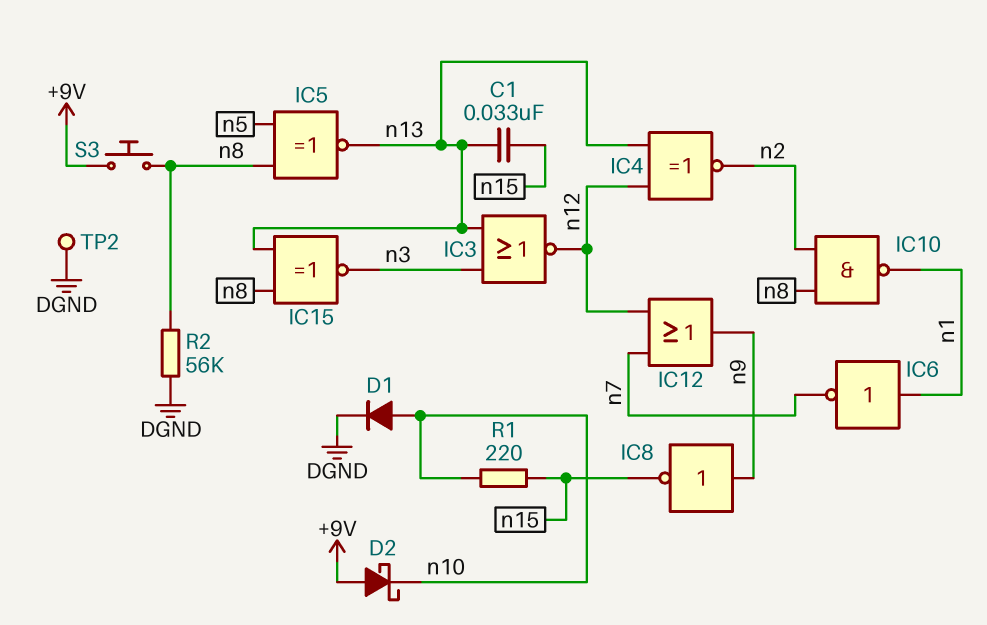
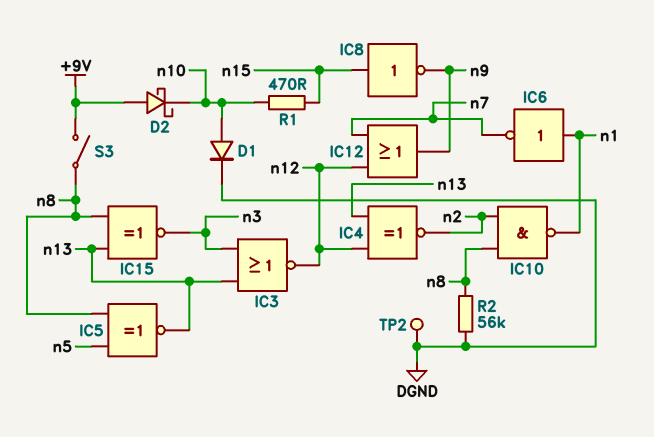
C1: 33nF (n13, n15) -> none
IC8: NOT (in n9, out n15) -> NOT (in n15, out n9)
R1: 220 (n10, n15) -> 470 (n10, n15)
S3: button (+9V, n8) -> switch (+9V, n8)

